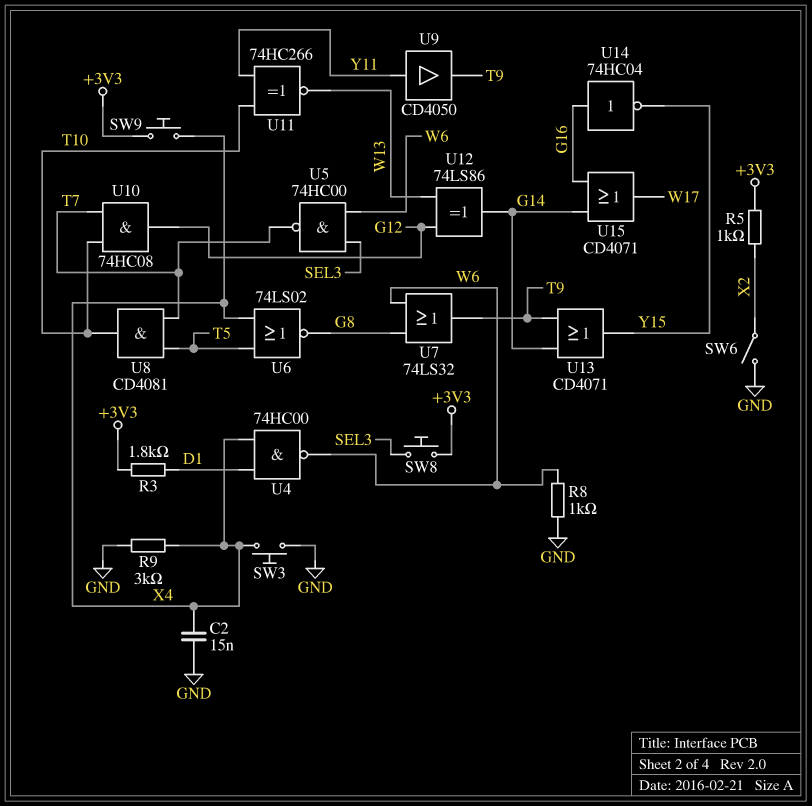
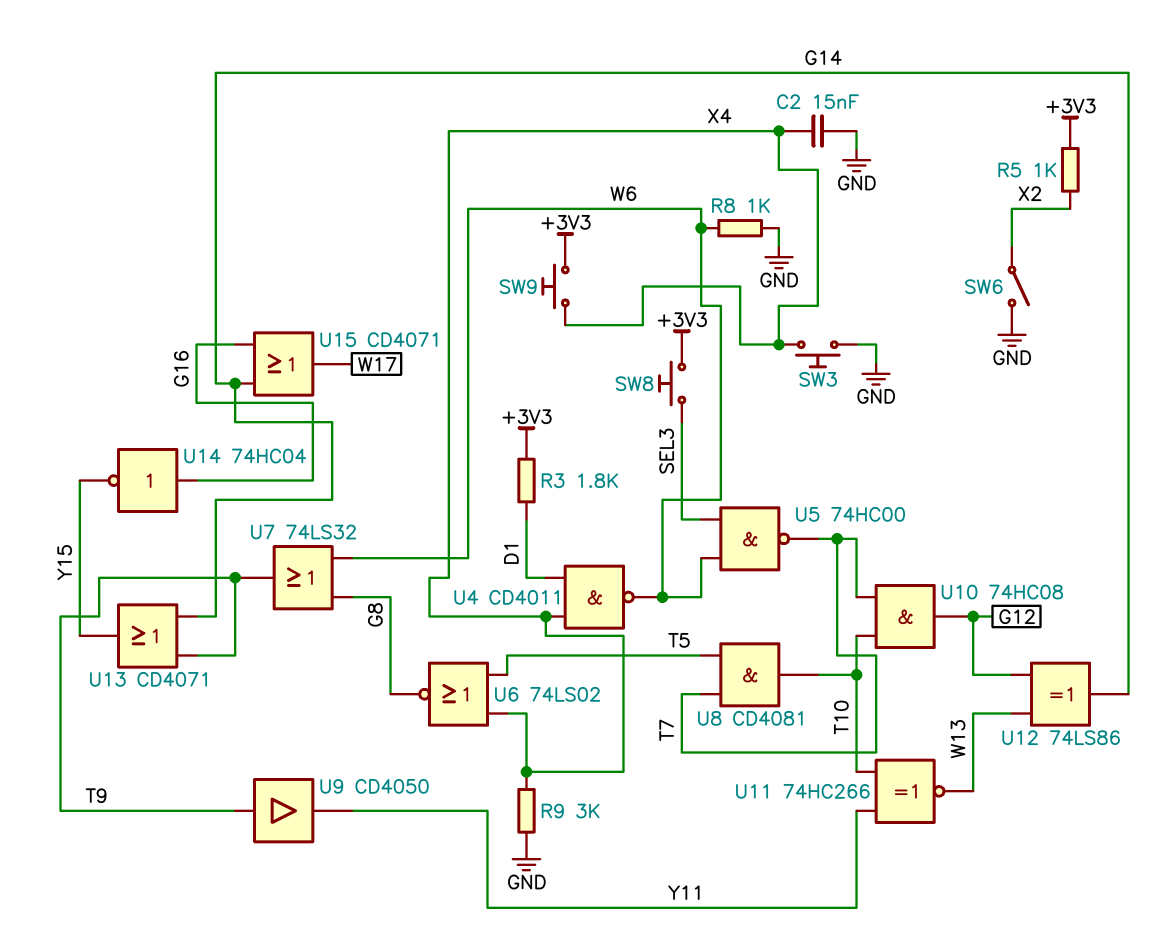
U4: NAND 74HC00 (in D1, in X4, out W6) -> NAND CD4011 (in D1, in X4, out W6)
U9: buffer CD4050 (in Y11, out T9) -> buffer CD4050 (in T9, out Y11)

